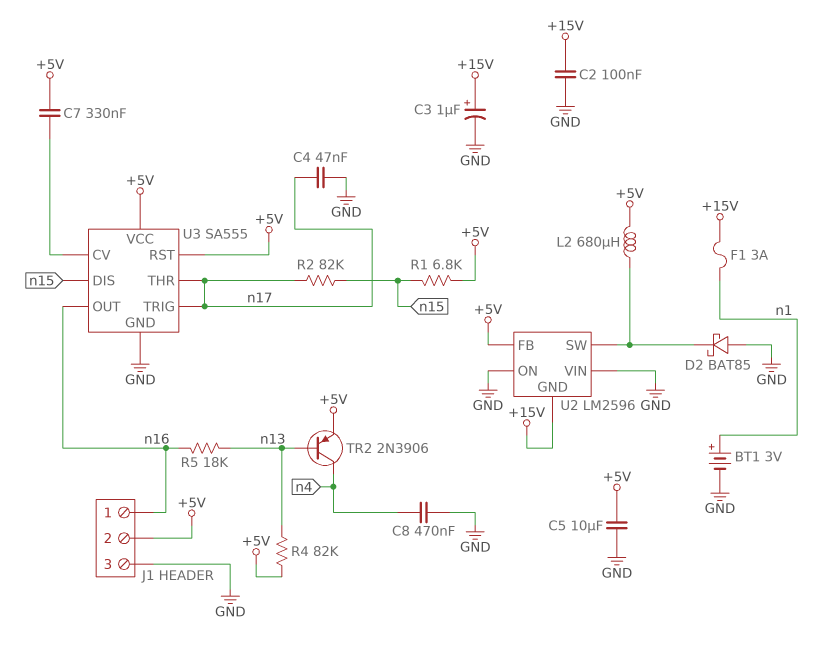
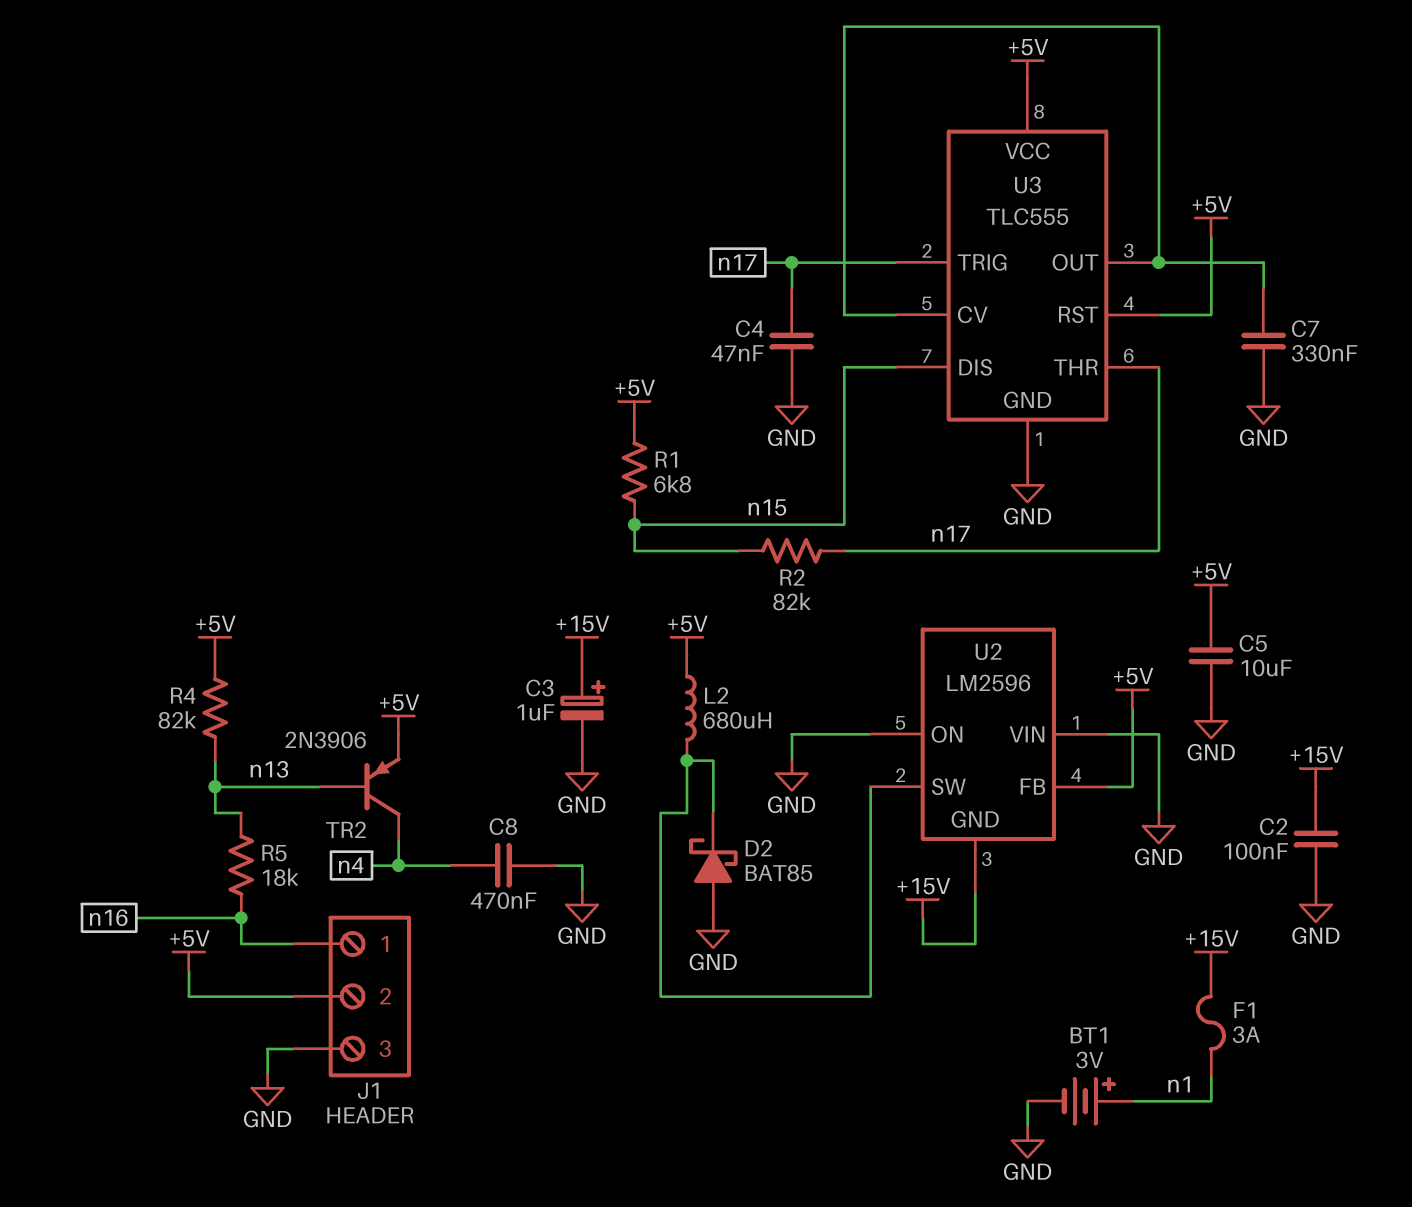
C7: 330nF (+5V, U3/CV) -> 330nF (GND, U3/CV)
U3: SA555 -> TLC555
U3 pin OUT: n16 -> U3/CV

